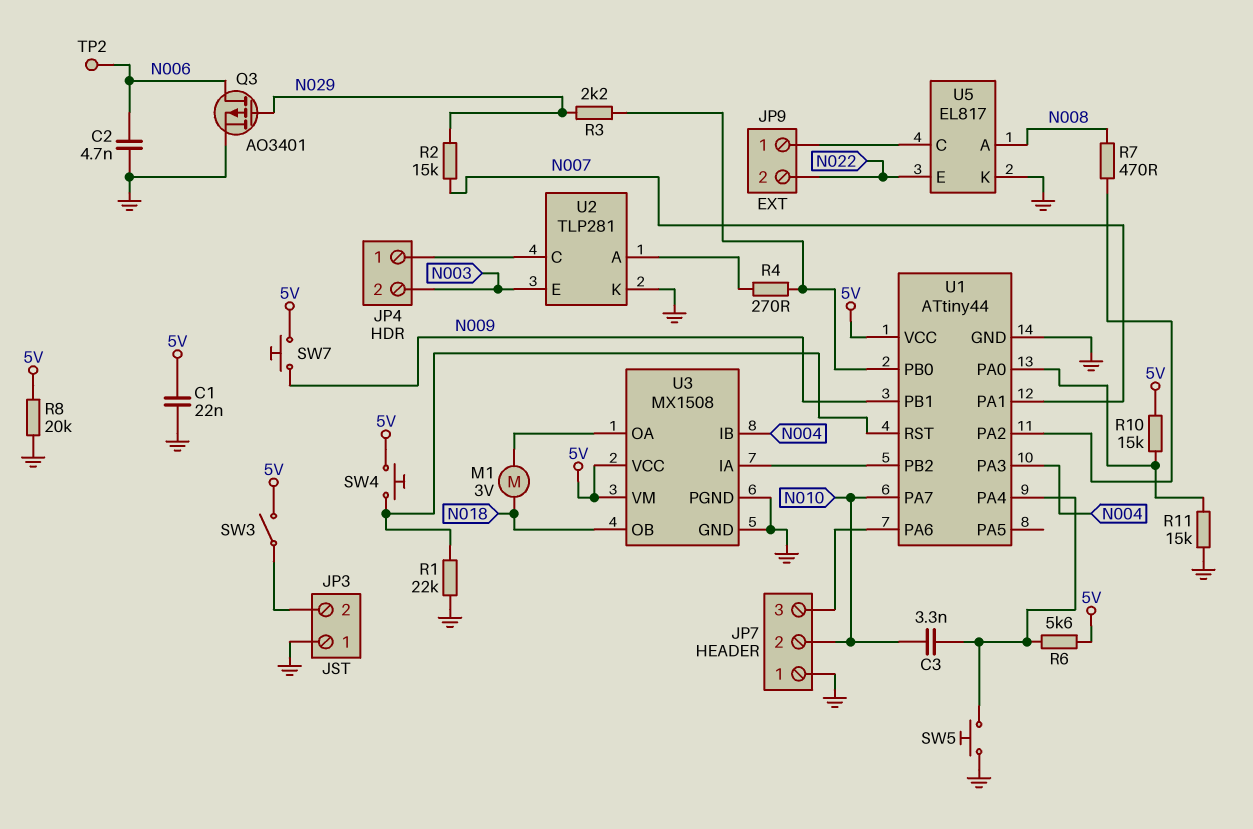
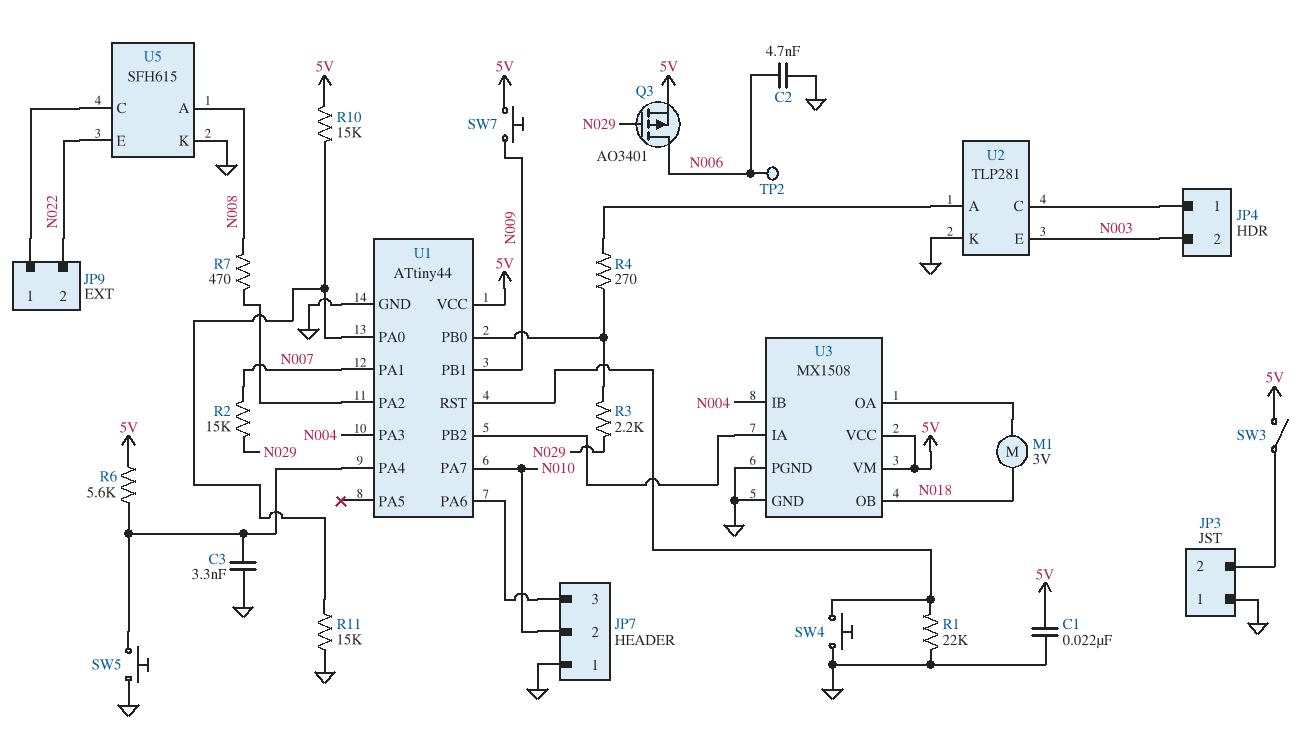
C3: 3.3nF (N010, U1/PA4) -> 3.3nF (GND, U1/PA4)
Q3: PMOS AO3401 (G N029, D N006, S GND) -> PMOS AO3401 (G N029, D N006, S 5V)
R8: 20k (5V, GND) -> none
SW4: button (5V, U1/RST) -> button (GND, U1/RST)
U5: EL817 -> SFH615

